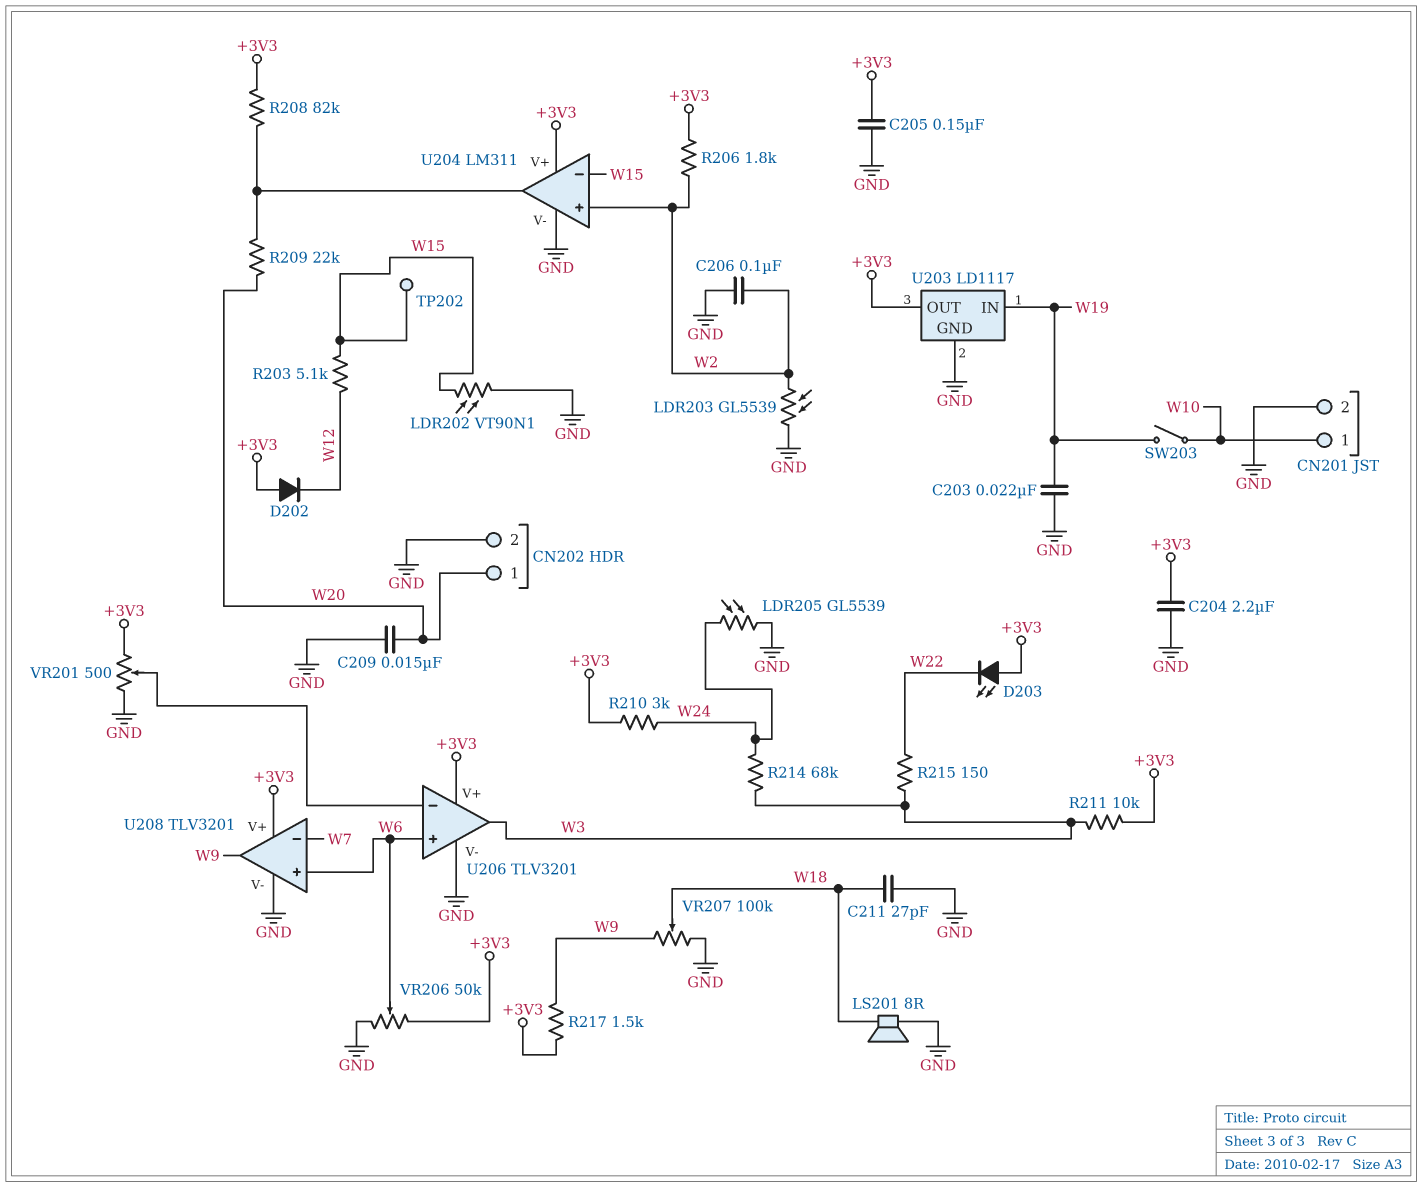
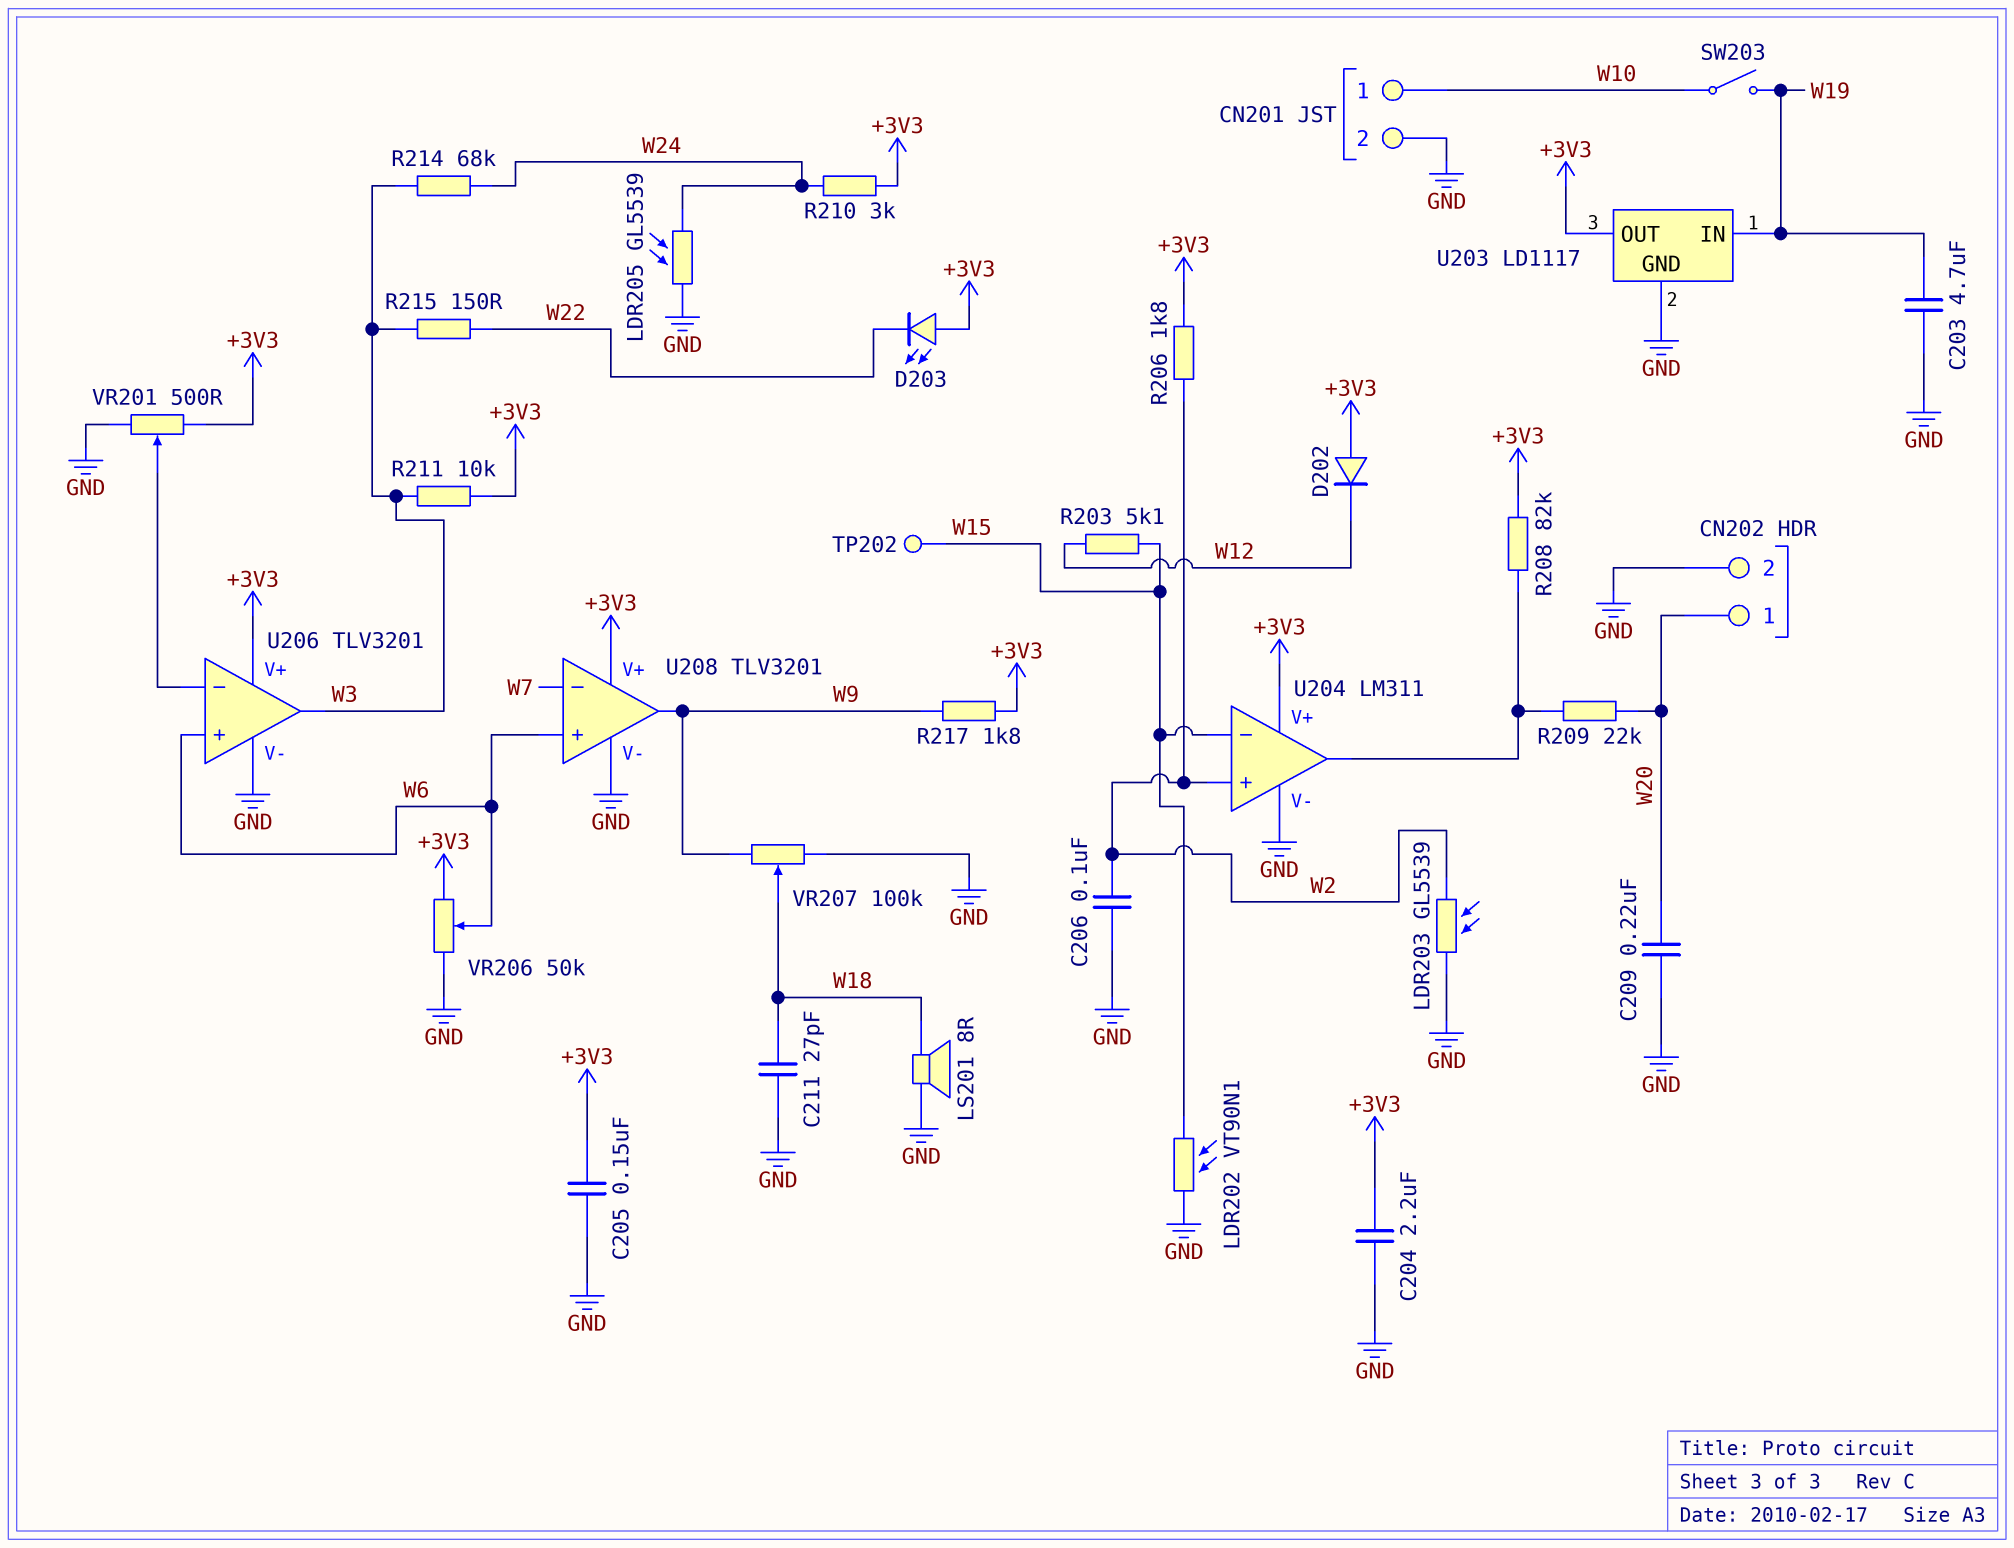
C203: 22nF (GND, W19) -> 4.7uF (GND, W19)
C209: 15nF (GND, W20) -> 220nF (GND, W20)
R217: 1.5k (+3V3, W9) -> 1.8k (+3V3, W9)

